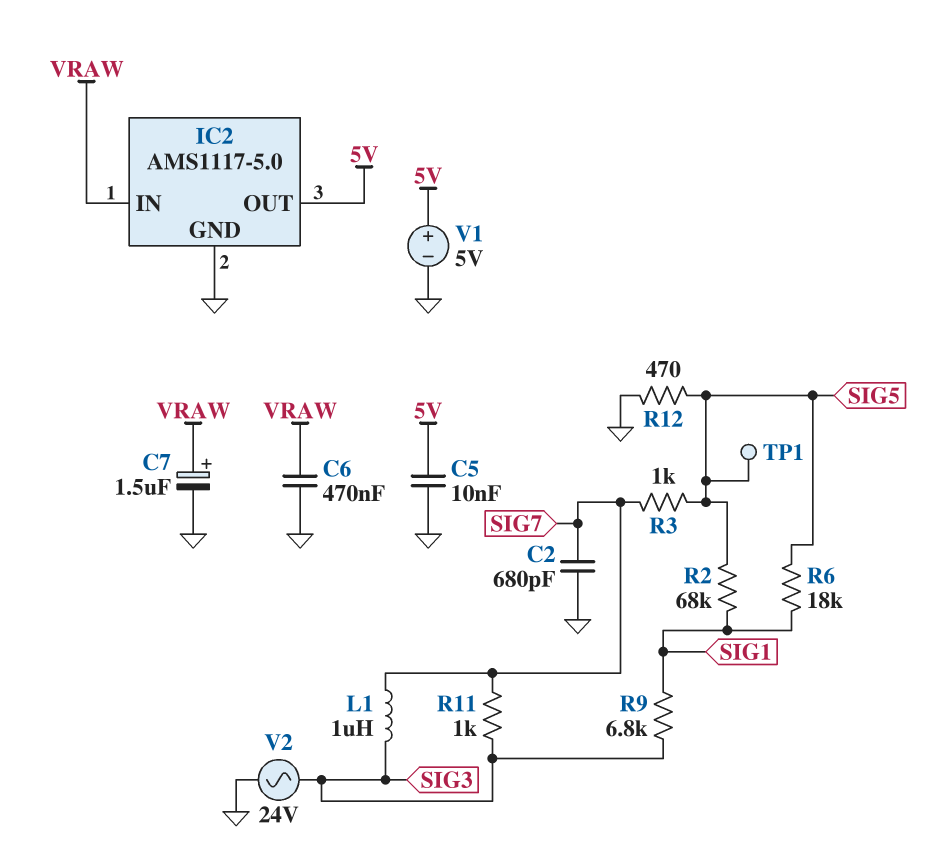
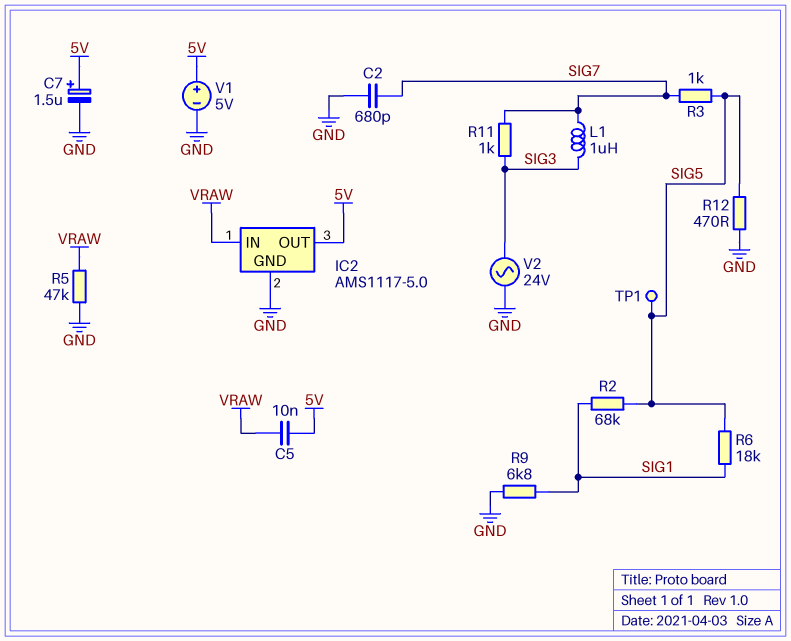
C5: 10nF (5V, GND) -> 10nF (5V, VRAW)
C6: 470nF (GND, VRAW) -> none
C7: 1.5uF (plus VRAW, minus GND) -> 1.5uF (plus 5V, minus GND)
R5: none -> 47k (GND, VRAW)
R9: 6.8k (SIG1, SIG3) -> 6.8k (GND, SIG1)

